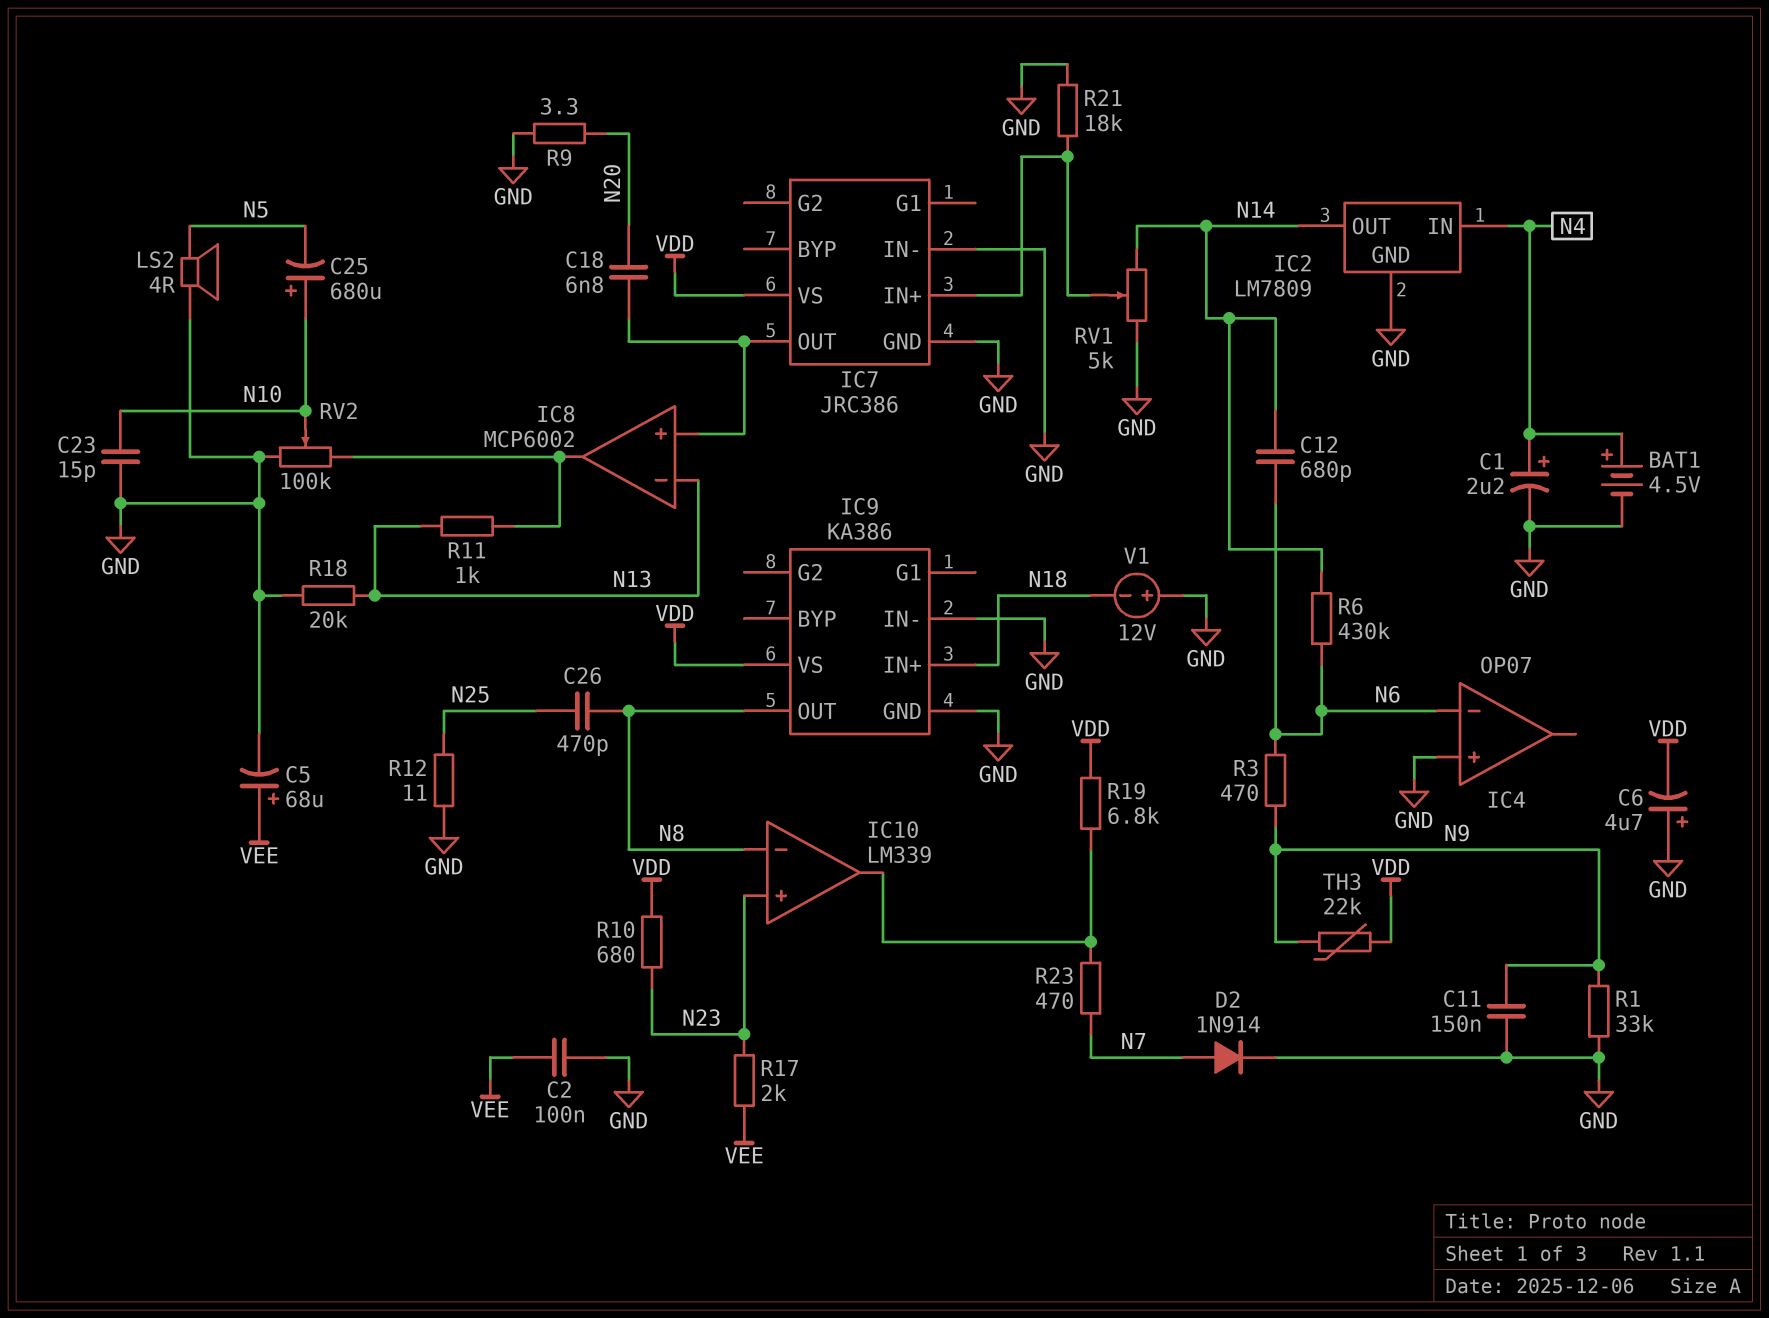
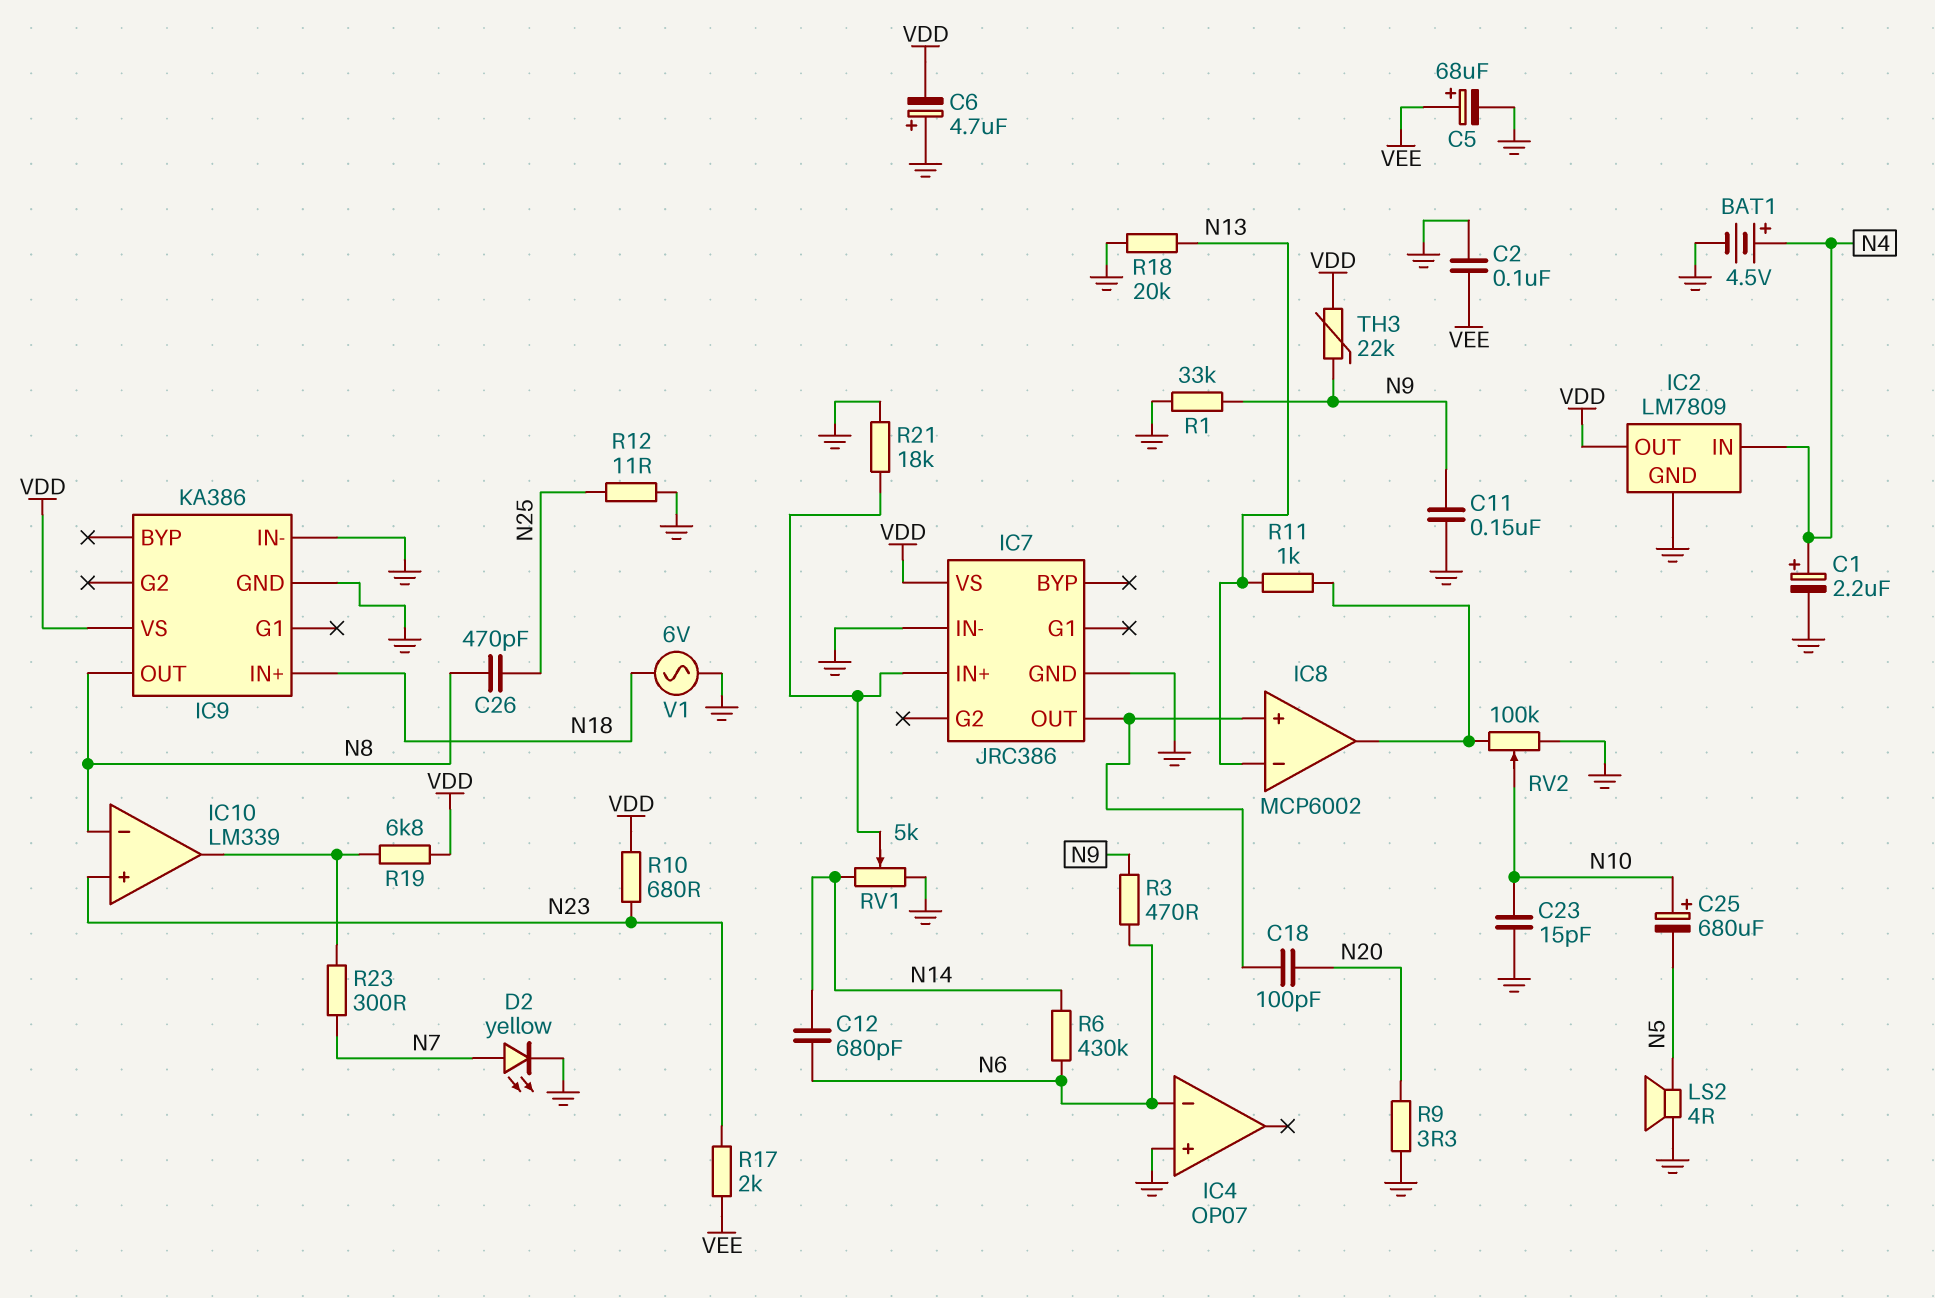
C18: 6.8nF (IC7/OUT, N20) -> 100pF (IC7/OUT, N20)
D2: diode 1N914 (A N7, K GND) -> LED yellow (A N7, K GND)
IC2 pin OUT: N14 -> VDD
R23: 470 (IC10/out, N7) -> 300 (IC10/out, N7)
V1: 12V (plus GND, minus N18) -> AC 6V (GND, N18)

